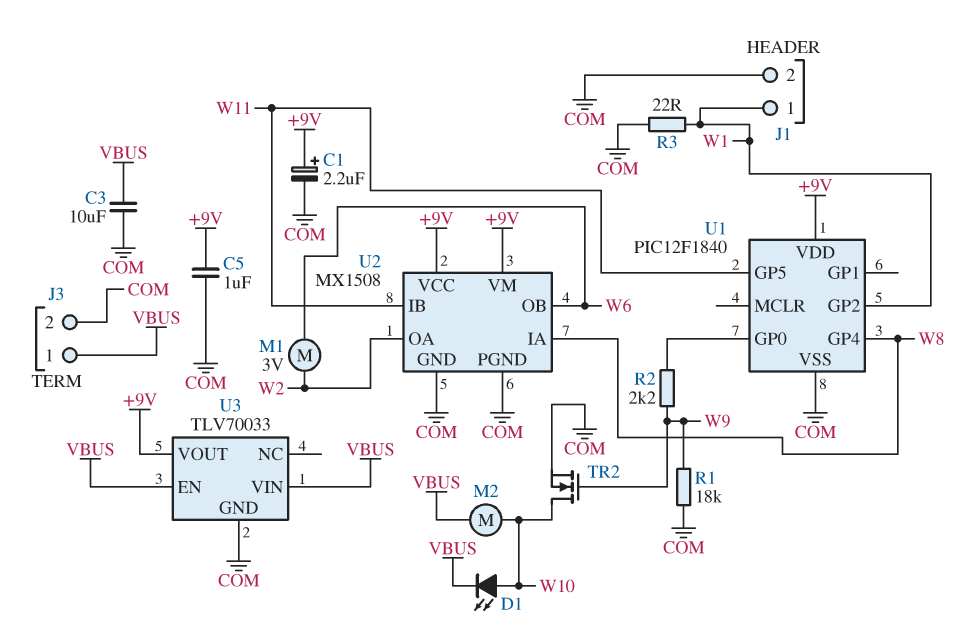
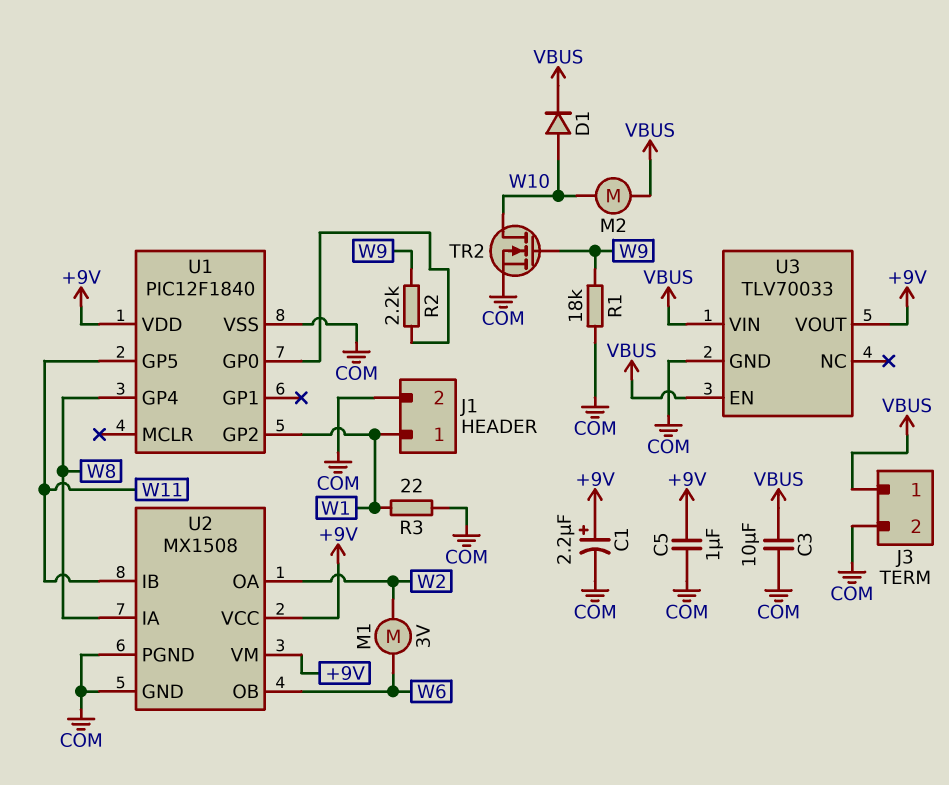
D1: LED (A W10, K VBUS) -> diode (A W10, K VBUS)

